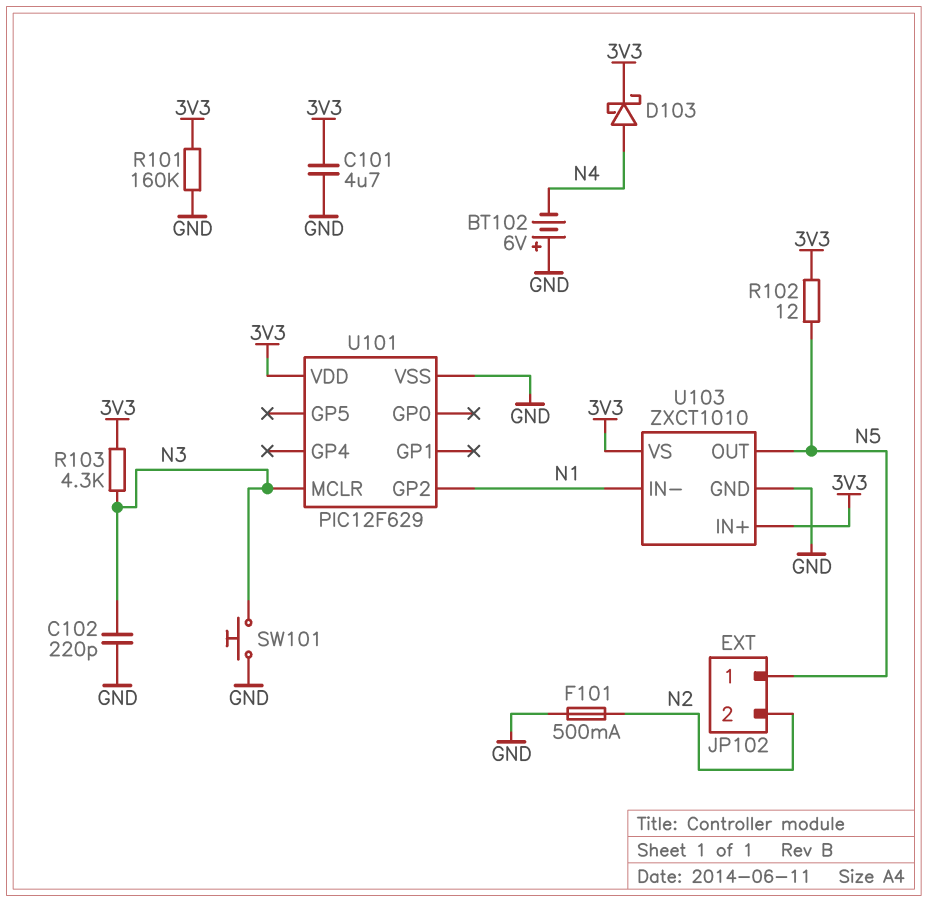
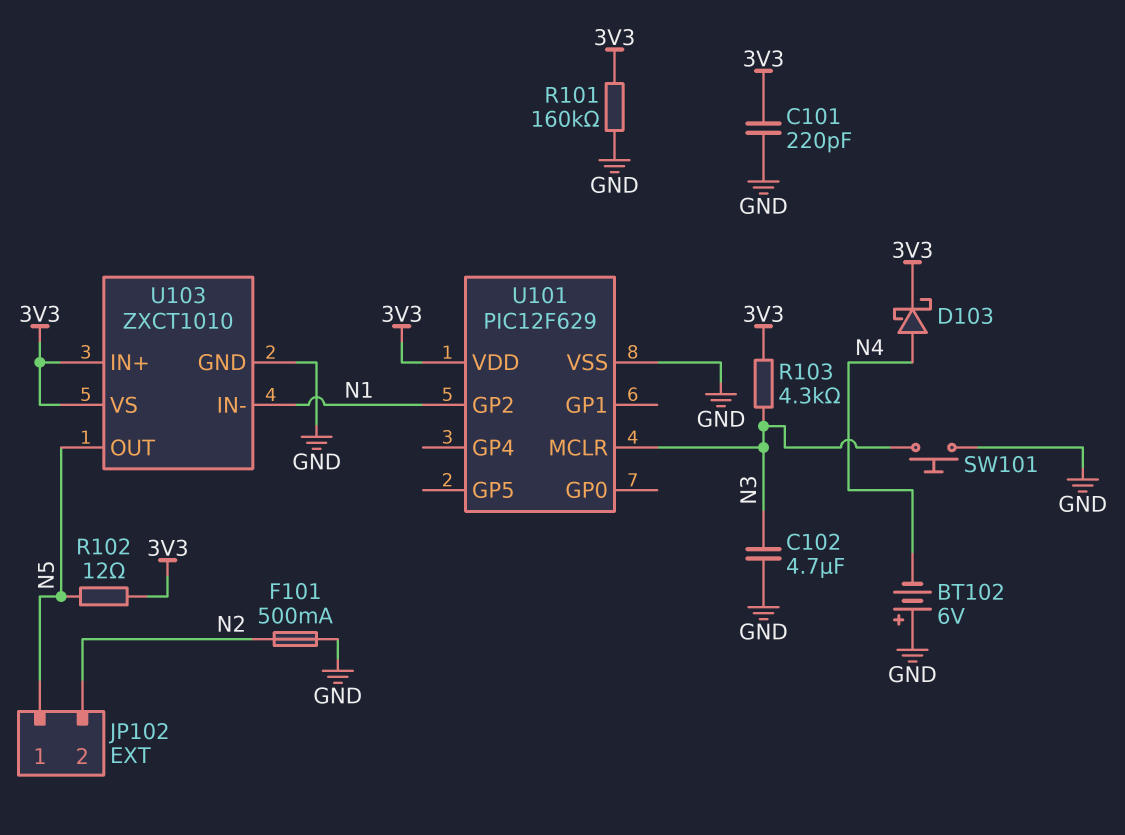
C101: 4.7uF (3V3, GND) -> 220pF (3V3, GND)
C102: 220pF (GND, N3) -> 4.7uF (GND, N3)

